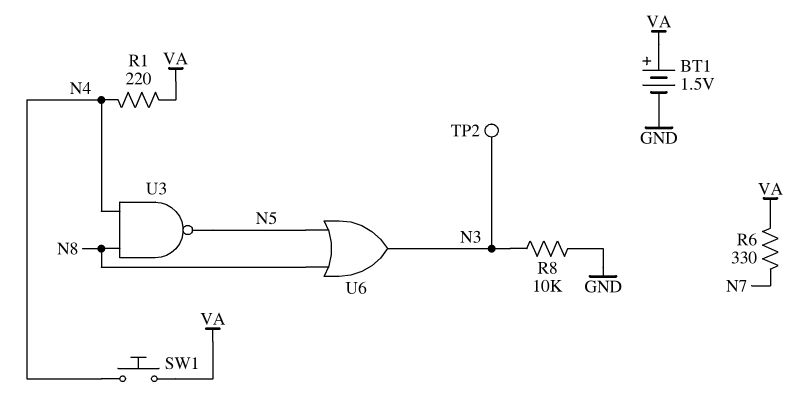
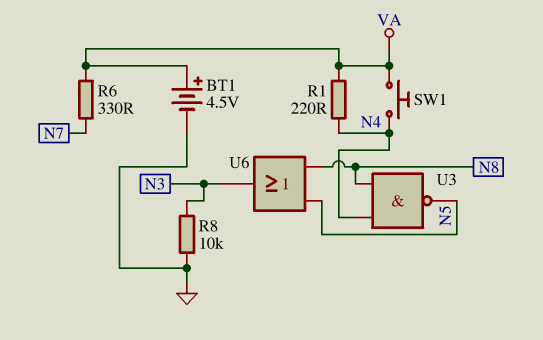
BT1: 1.5V (plus VA, minus GND) -> 4.5V (plus VA, minus GND)
TP2: test point (N3) -> none

